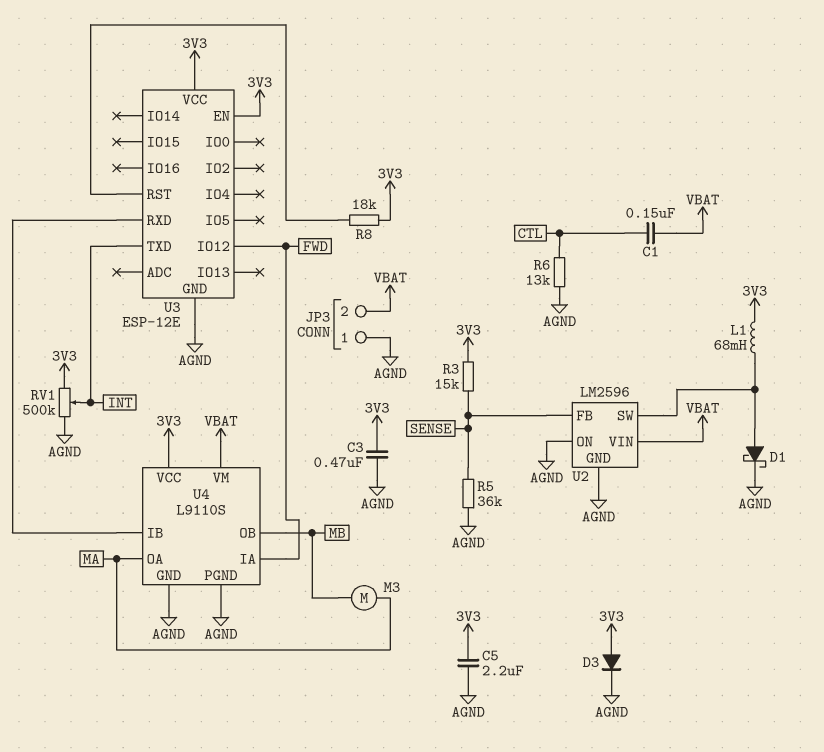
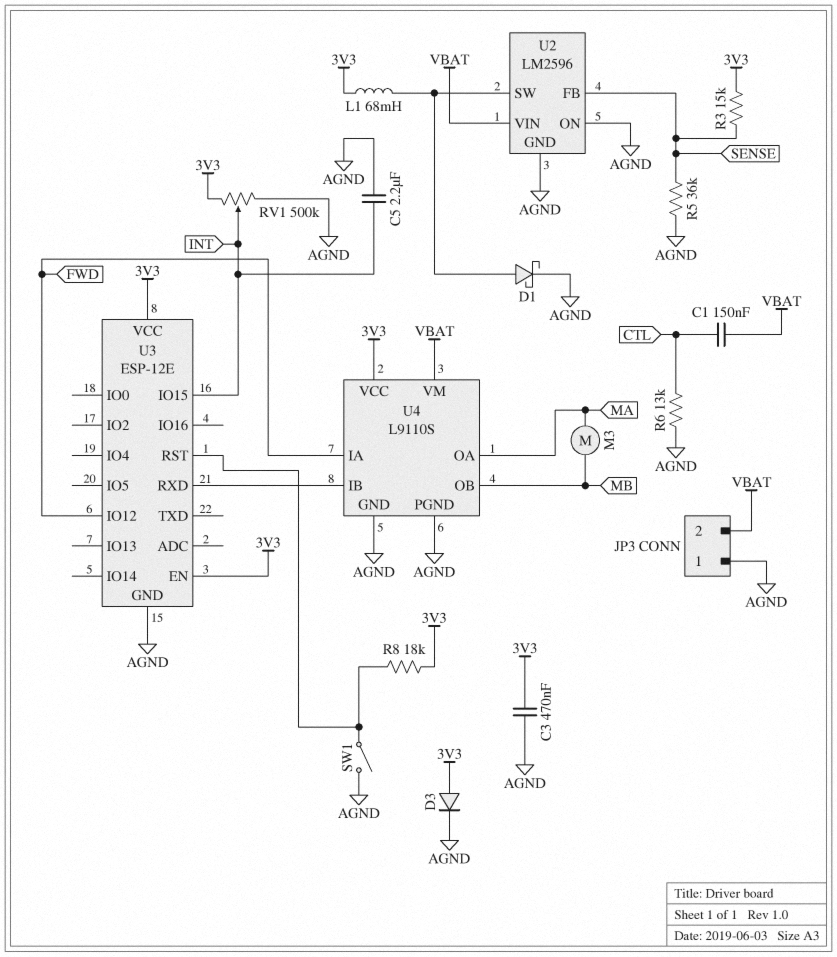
C5: 2.2uF (3V3, AGND) -> 2.2uF (AGND, INT)
SW1: none -> switch (AGND, U3/RST)
U3 pin IO15: none -> INT
U3 pin TXD: INT -> none

